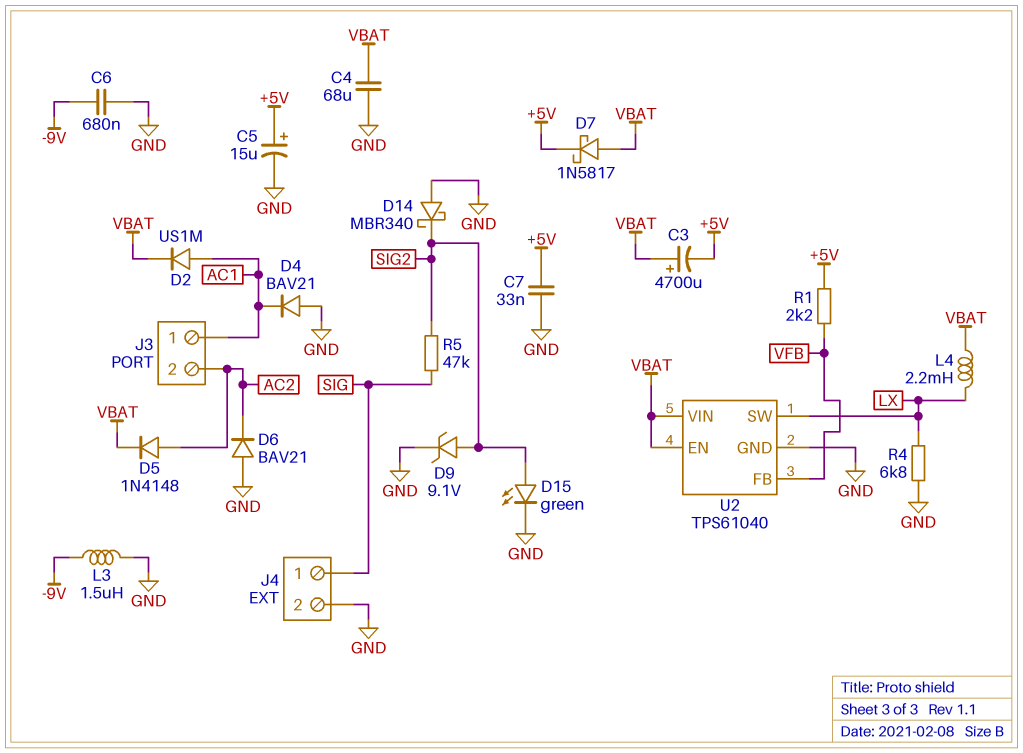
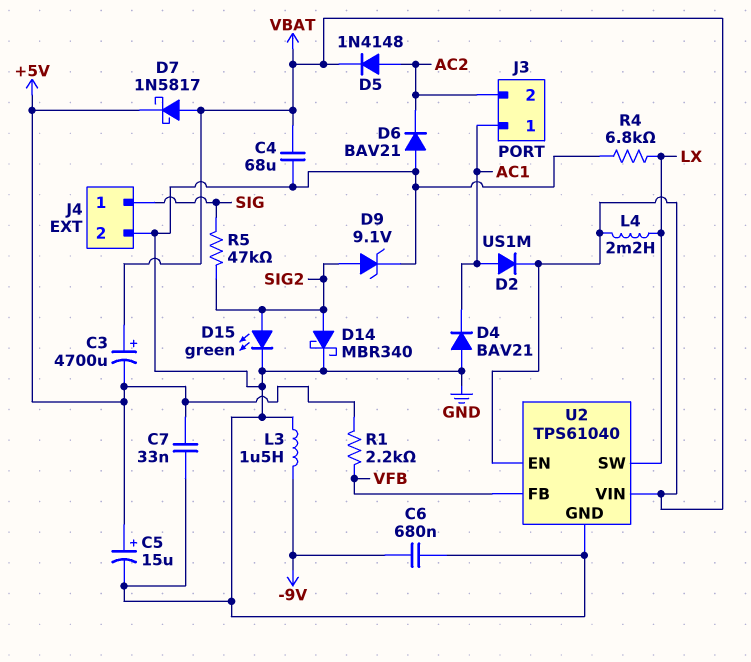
D14: schottky MBR340 (A GND, K SIG2) -> schottky MBR340 (A SIG2, K GND)

